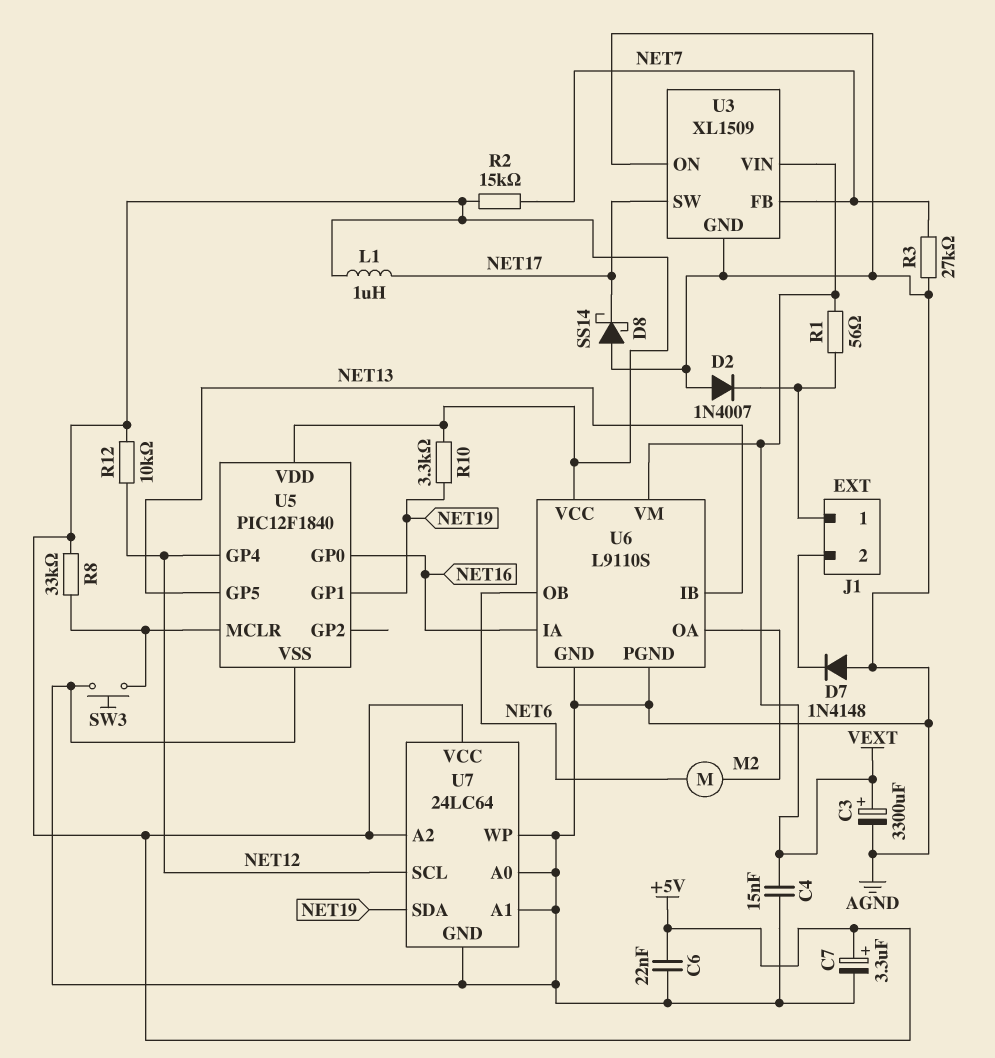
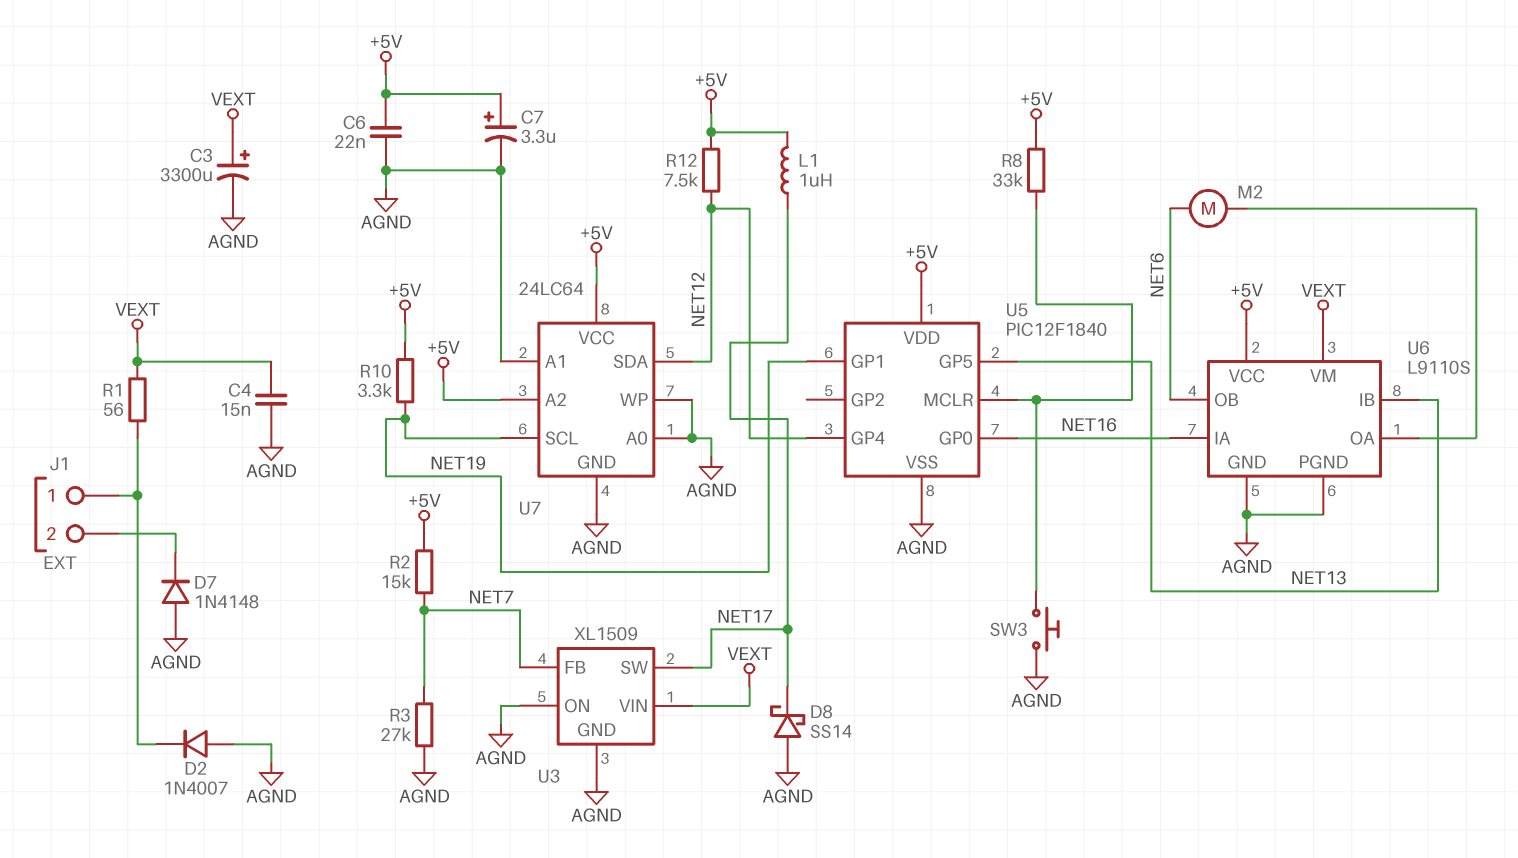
R12: 10k (+5V, NET12) -> 7.5k (+5V, NET12)
U7 pin SCL: NET12 -> NET19
U7 pin SDA: NET19 -> NET12

